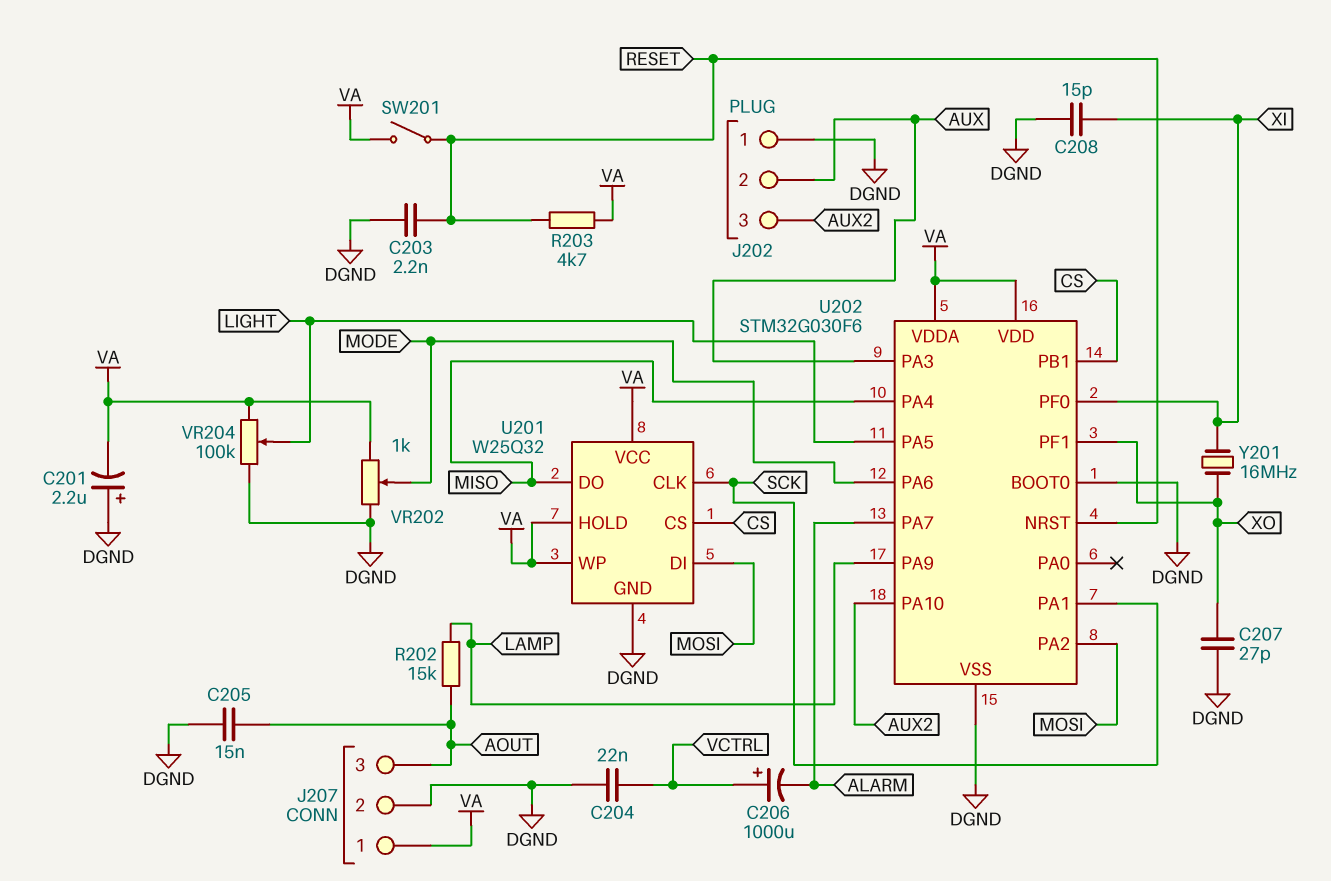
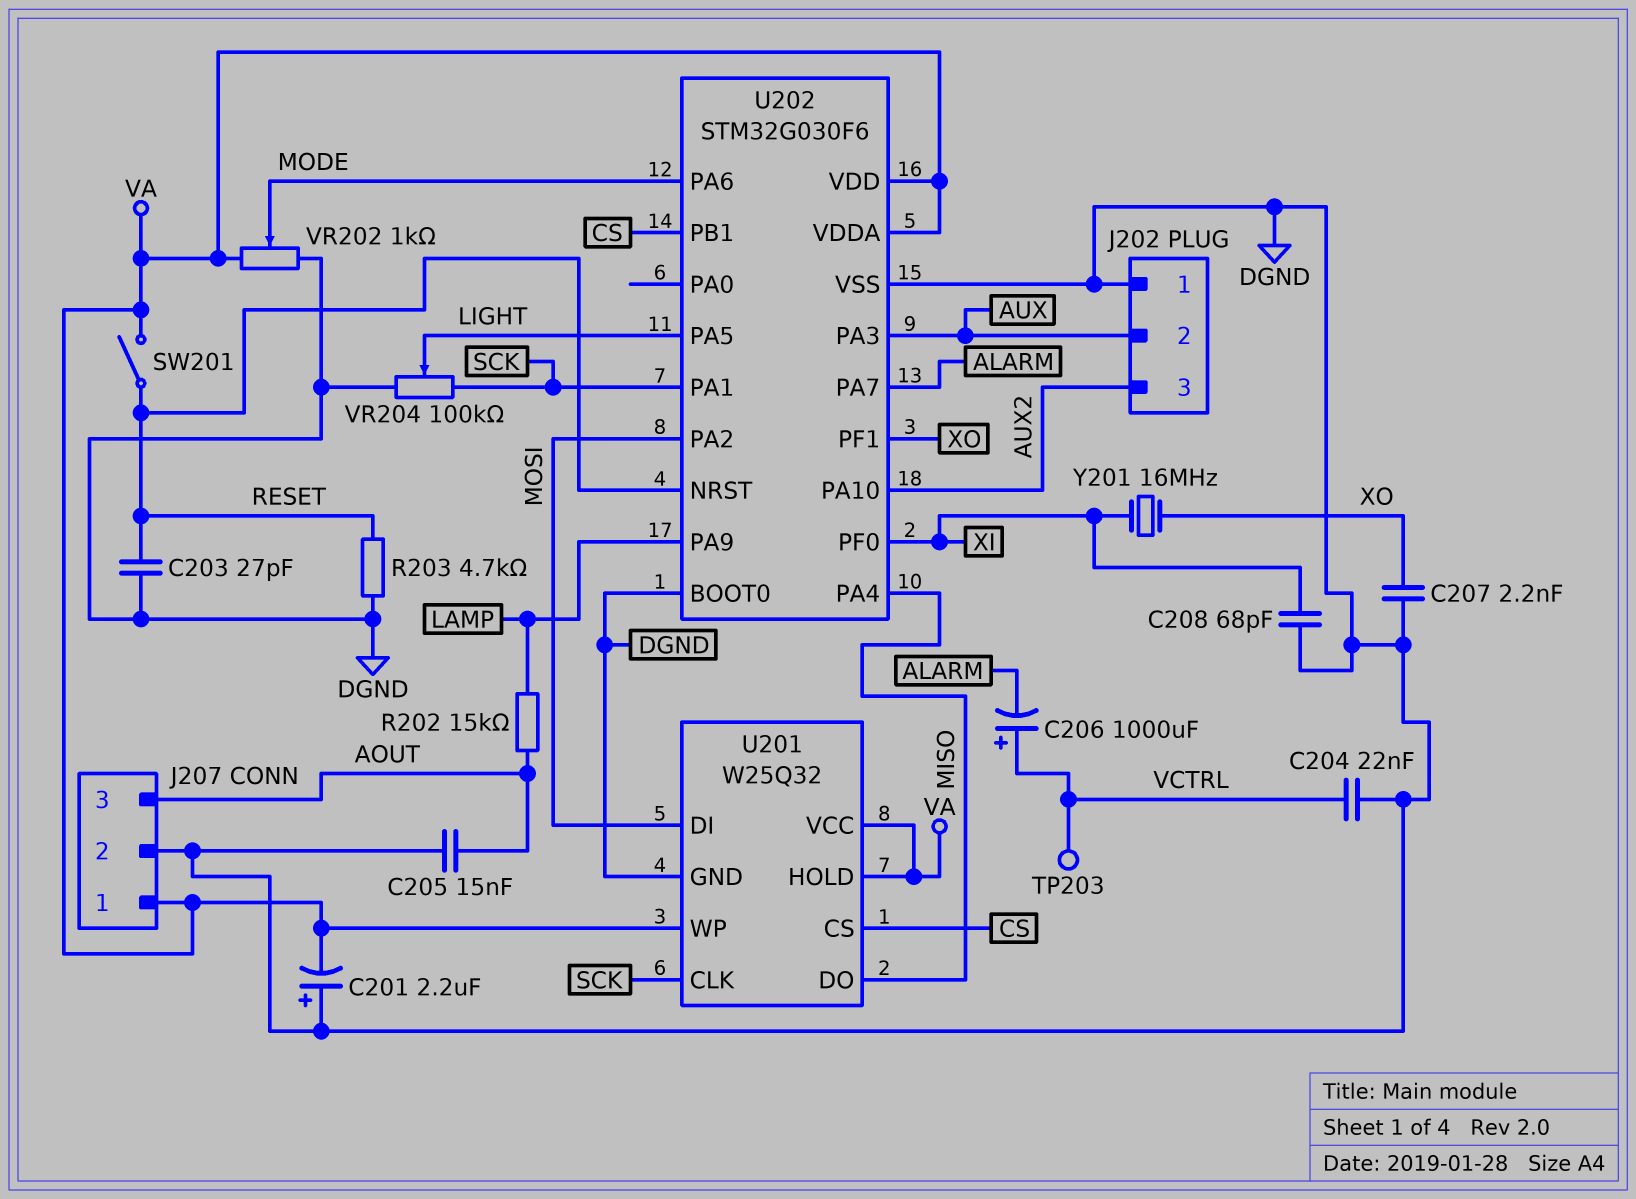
C203: 2.2nF (DGND, RESET) -> 27pF (DGND, RESET)
C207: 27pF (DGND, XO) -> 2.2nF (DGND, XO)
C208: 15pF (DGND, XI) -> 68pF (DGND, XI)
R203: 4.7k (RESET, VA) -> 4.7k (DGND, RESET)
TP203: none -> test point (VCTRL)
VR204: 100k (DGND, VA, wiper LIGHT) -> 100k (DGND, SCK, wiper LIGHT)

